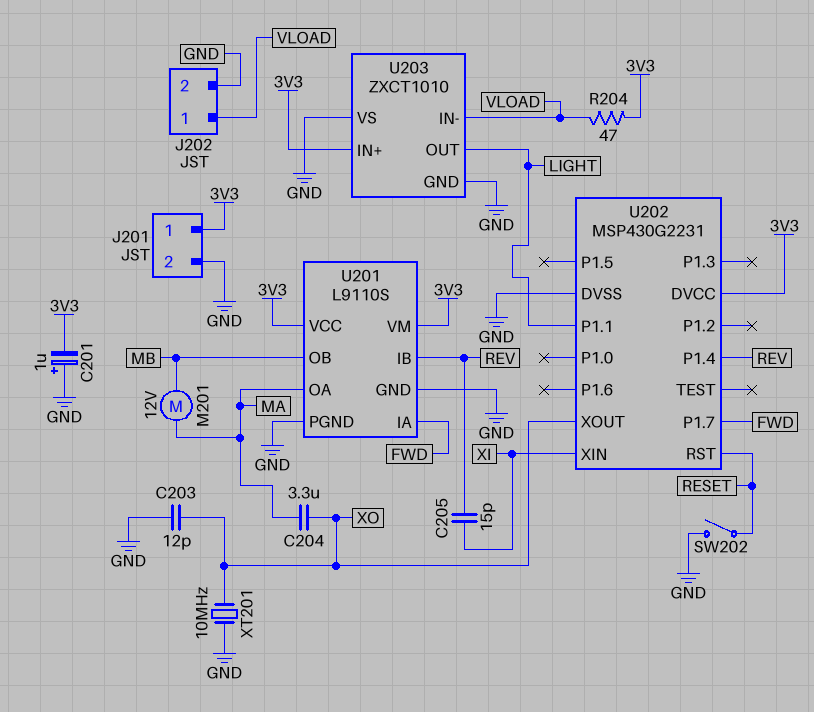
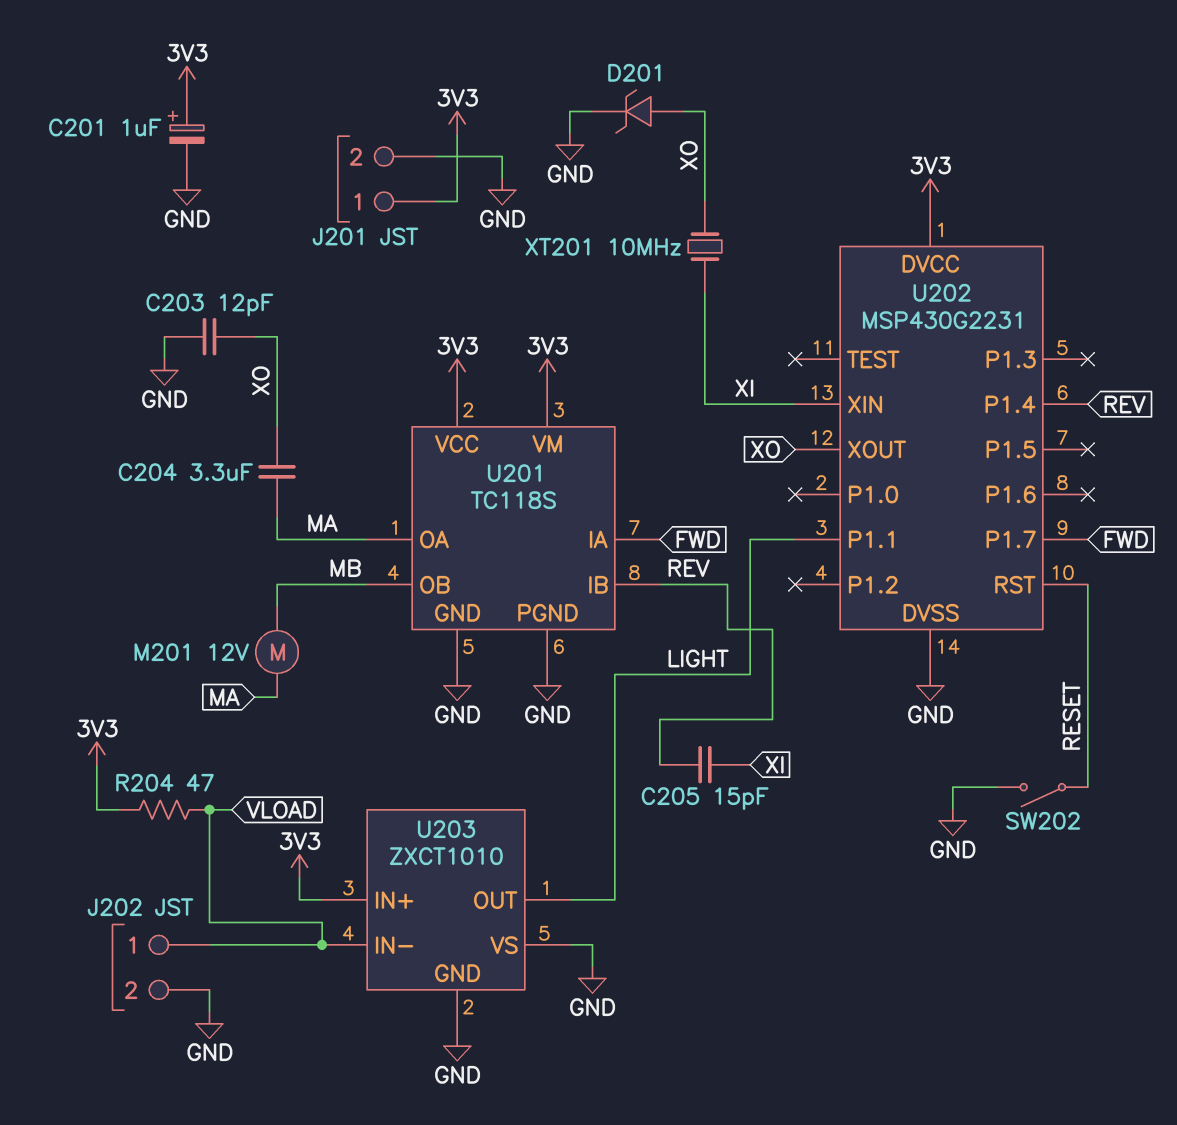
C201: 1uF (plus GND, minus 3V3) -> 1uF (plus 3V3, minus GND)
D201: none -> zener (A XO, K GND)
U201: L9110S -> TC118S
XT201: 10MHz (GND, XO) -> 10MHz (XI, XO)

